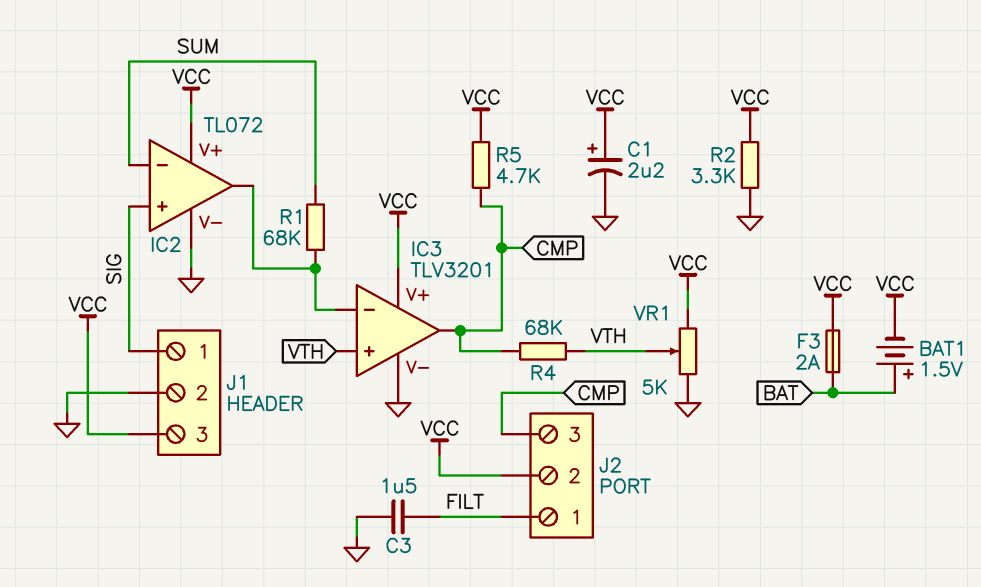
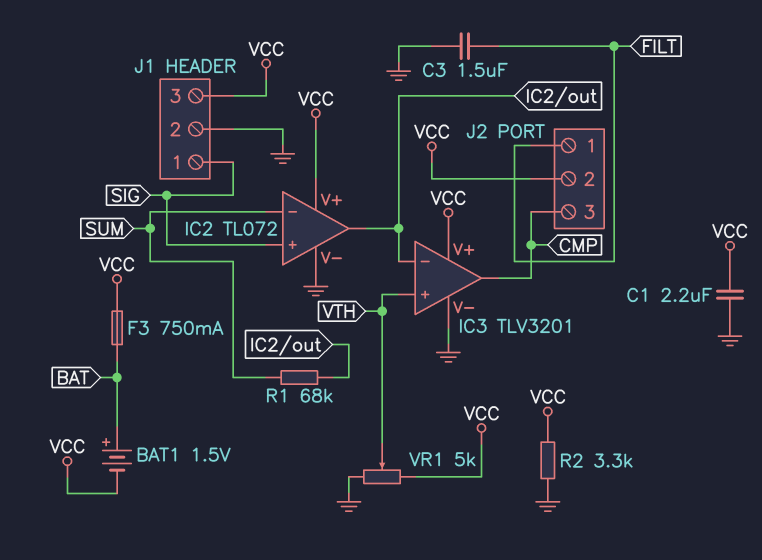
C1: 2.2uF (plus VCC, minus GND) -> 2.2uF (GND, VCC)
F3: 2A (BAT, VCC) -> 750mA (BAT, VCC)
R4: 68k (CMP, VTH) -> none
R5: 4.7k (CMP, VCC) -> none

